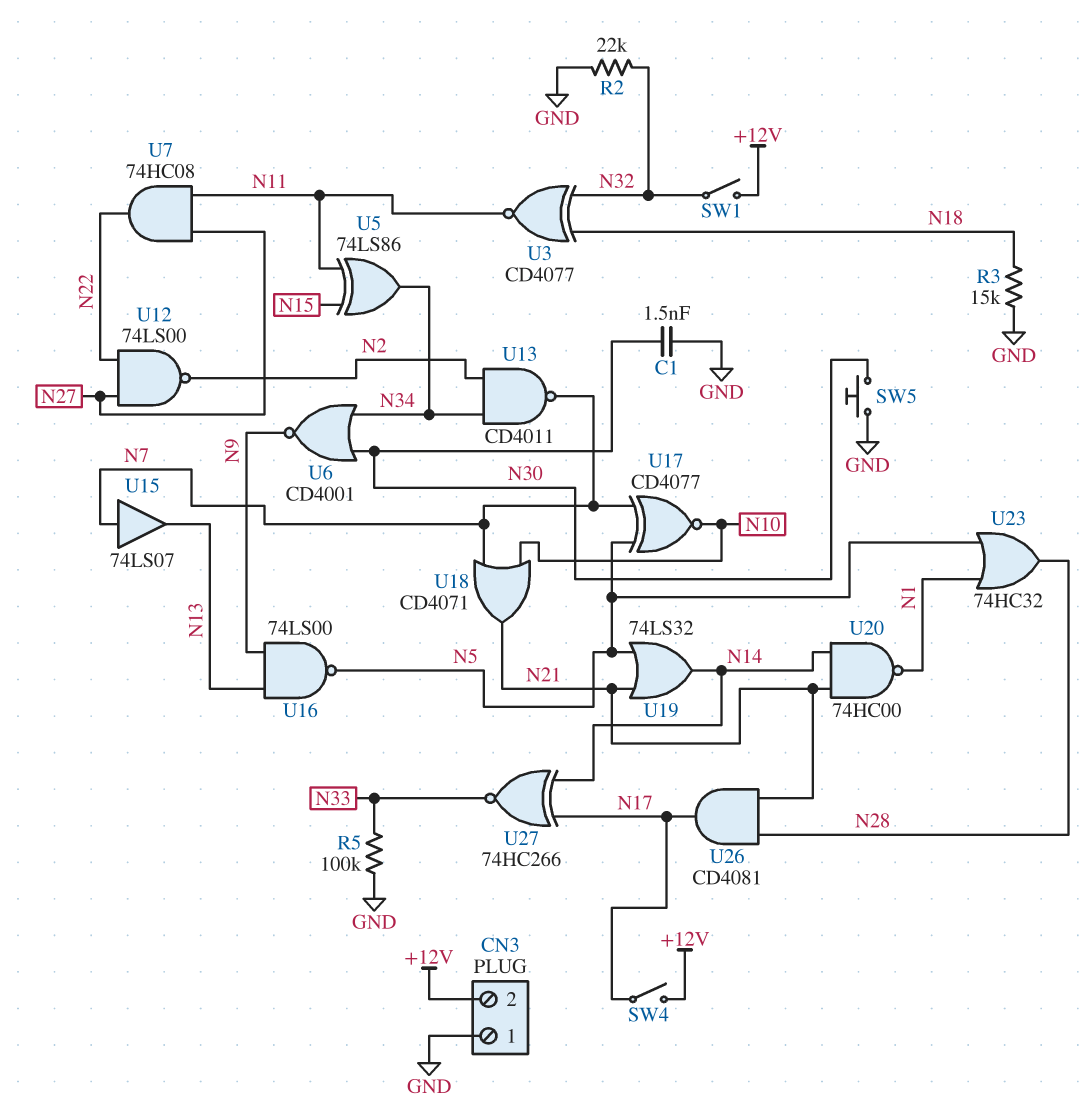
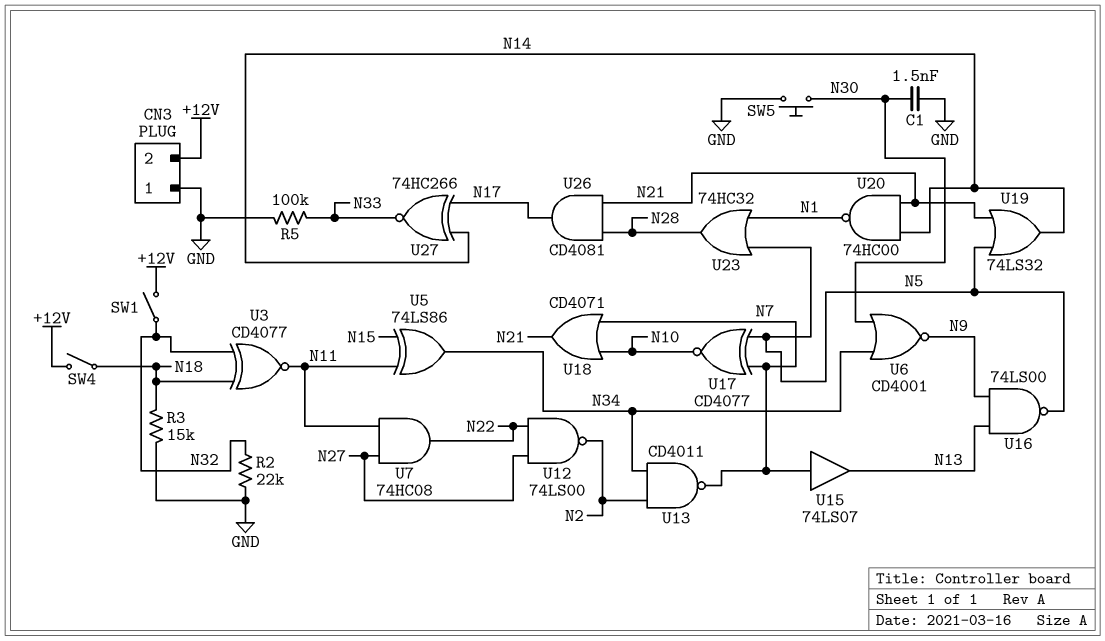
SW4: switch (+12V, N17) -> switch (+12V, N18)

